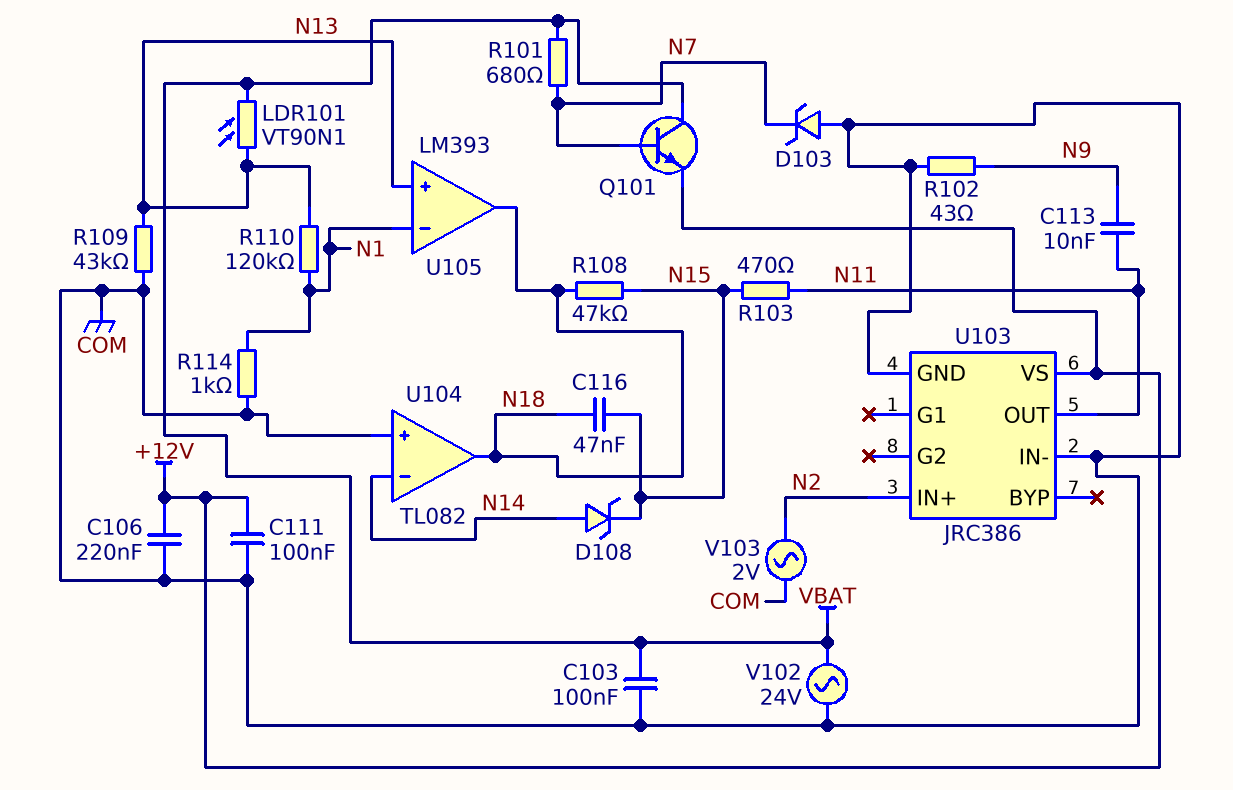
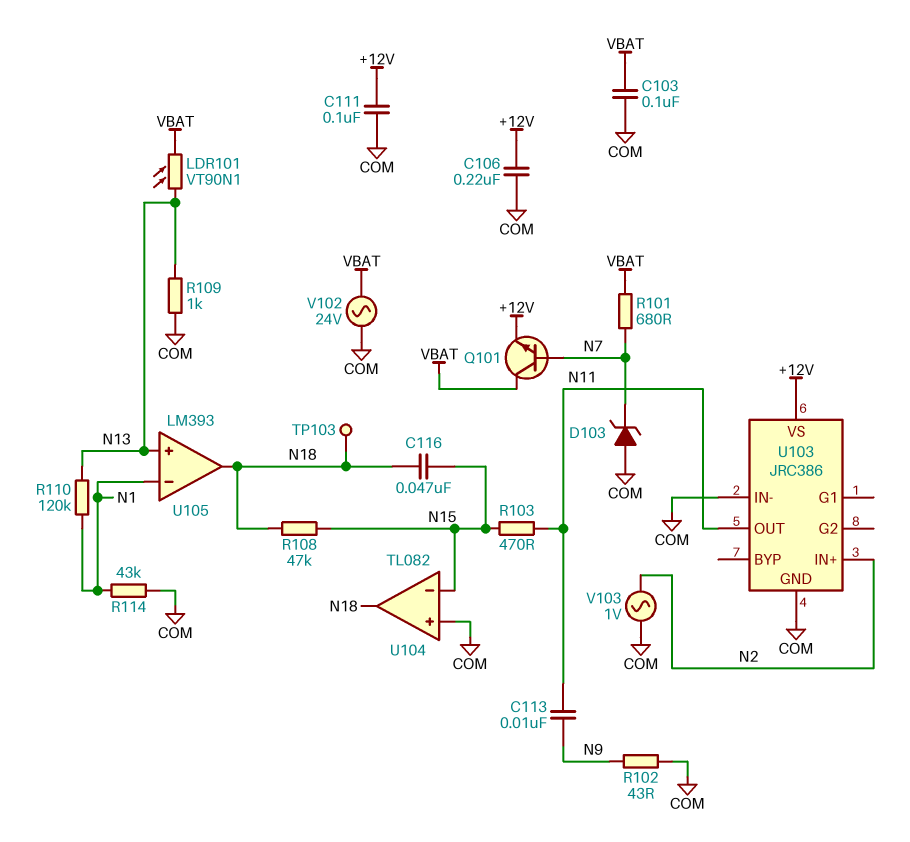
D108: zener (A N14, K N15) -> none
R109: 43k (COM, N13) -> 1k (COM, N13)
R114: 1k (COM, N1) -> 43k (COM, N1)
TP103: none -> test point (N18)
U104 pin in-: N14 -> N15
V103: AC 2V (COM, N2) -> AC 1V (COM, N2)

